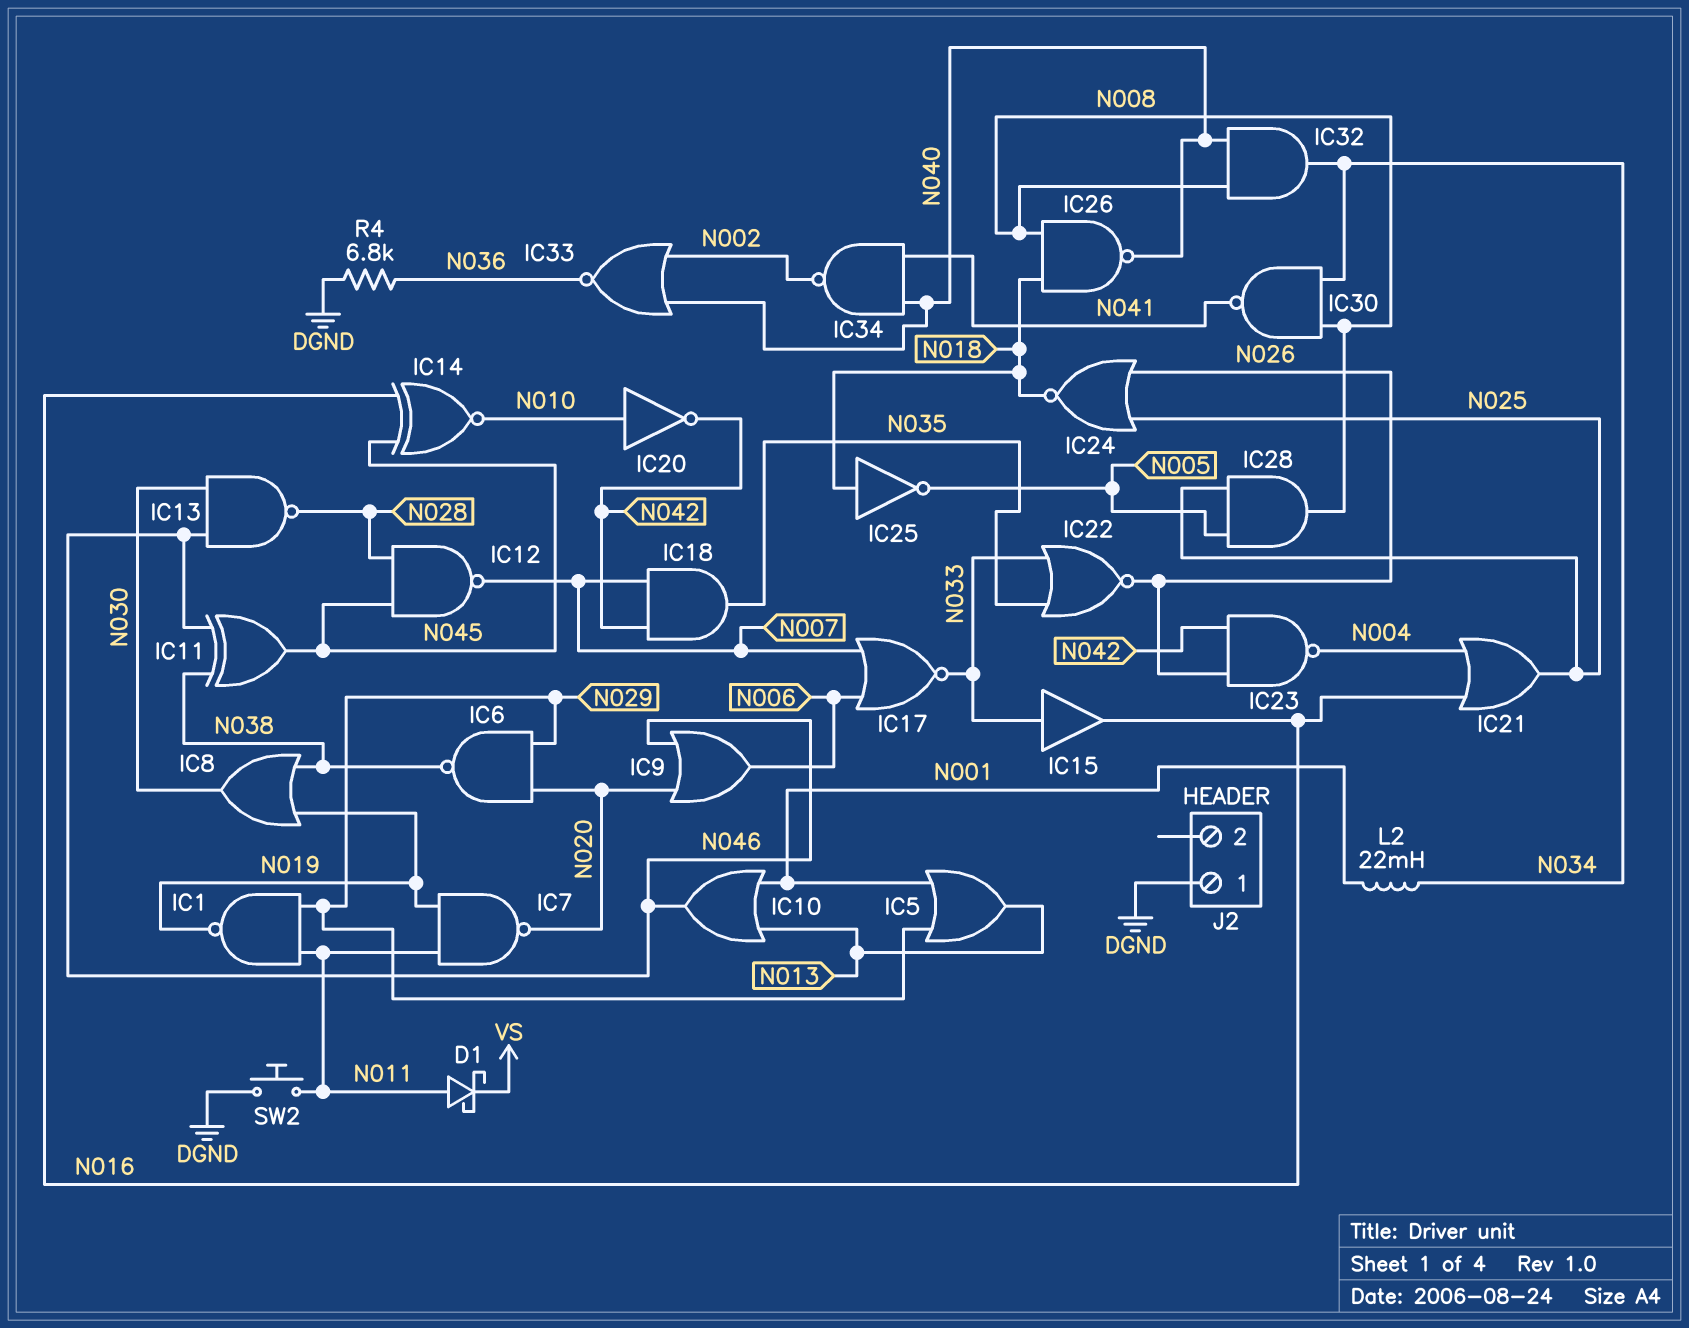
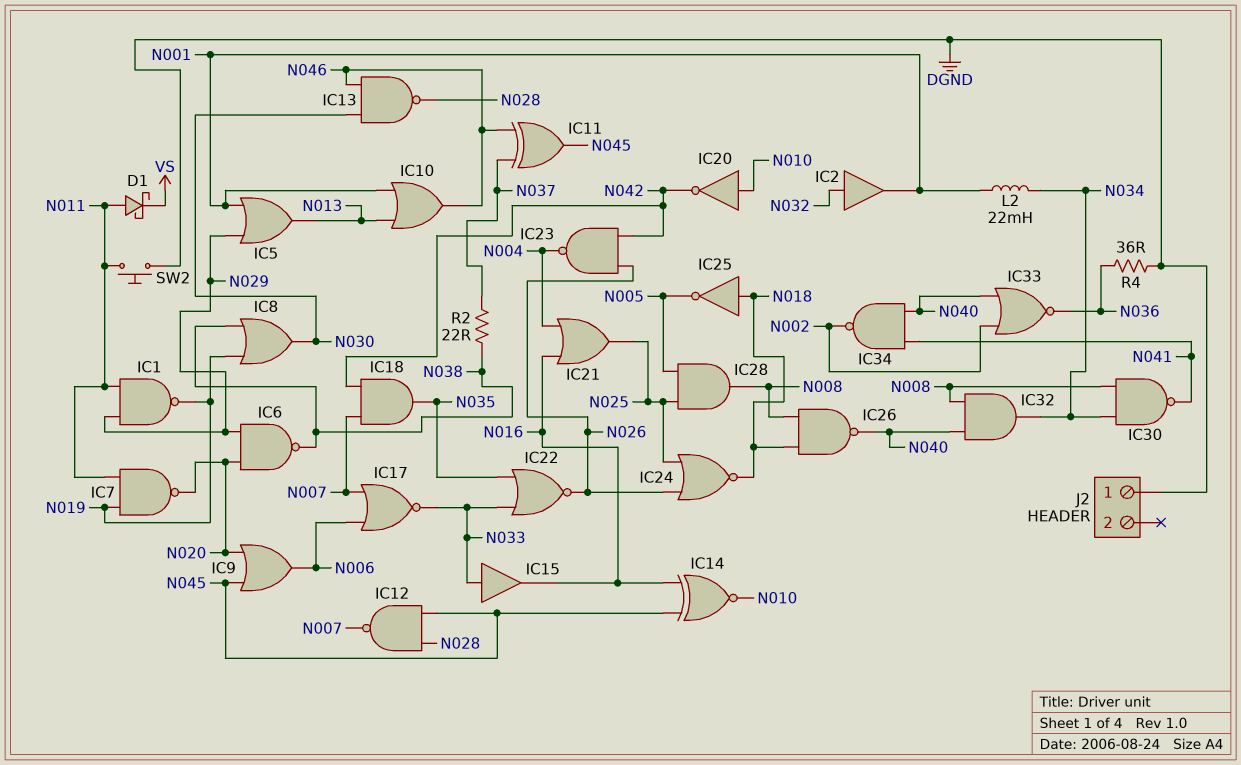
IC2: none -> buffer (in N032, out N001)
IC9: OR (in N020, in N046, out N006) -> OR (in N020, in N045, out N006)
IC11: XOR (in N038, in N046, out N045) -> XOR (in N037, in N046, out N045)
R2: none -> 22 (N037, N038)
R4: 6.8k (DGND, N036) -> 36 (DGND, N036)

